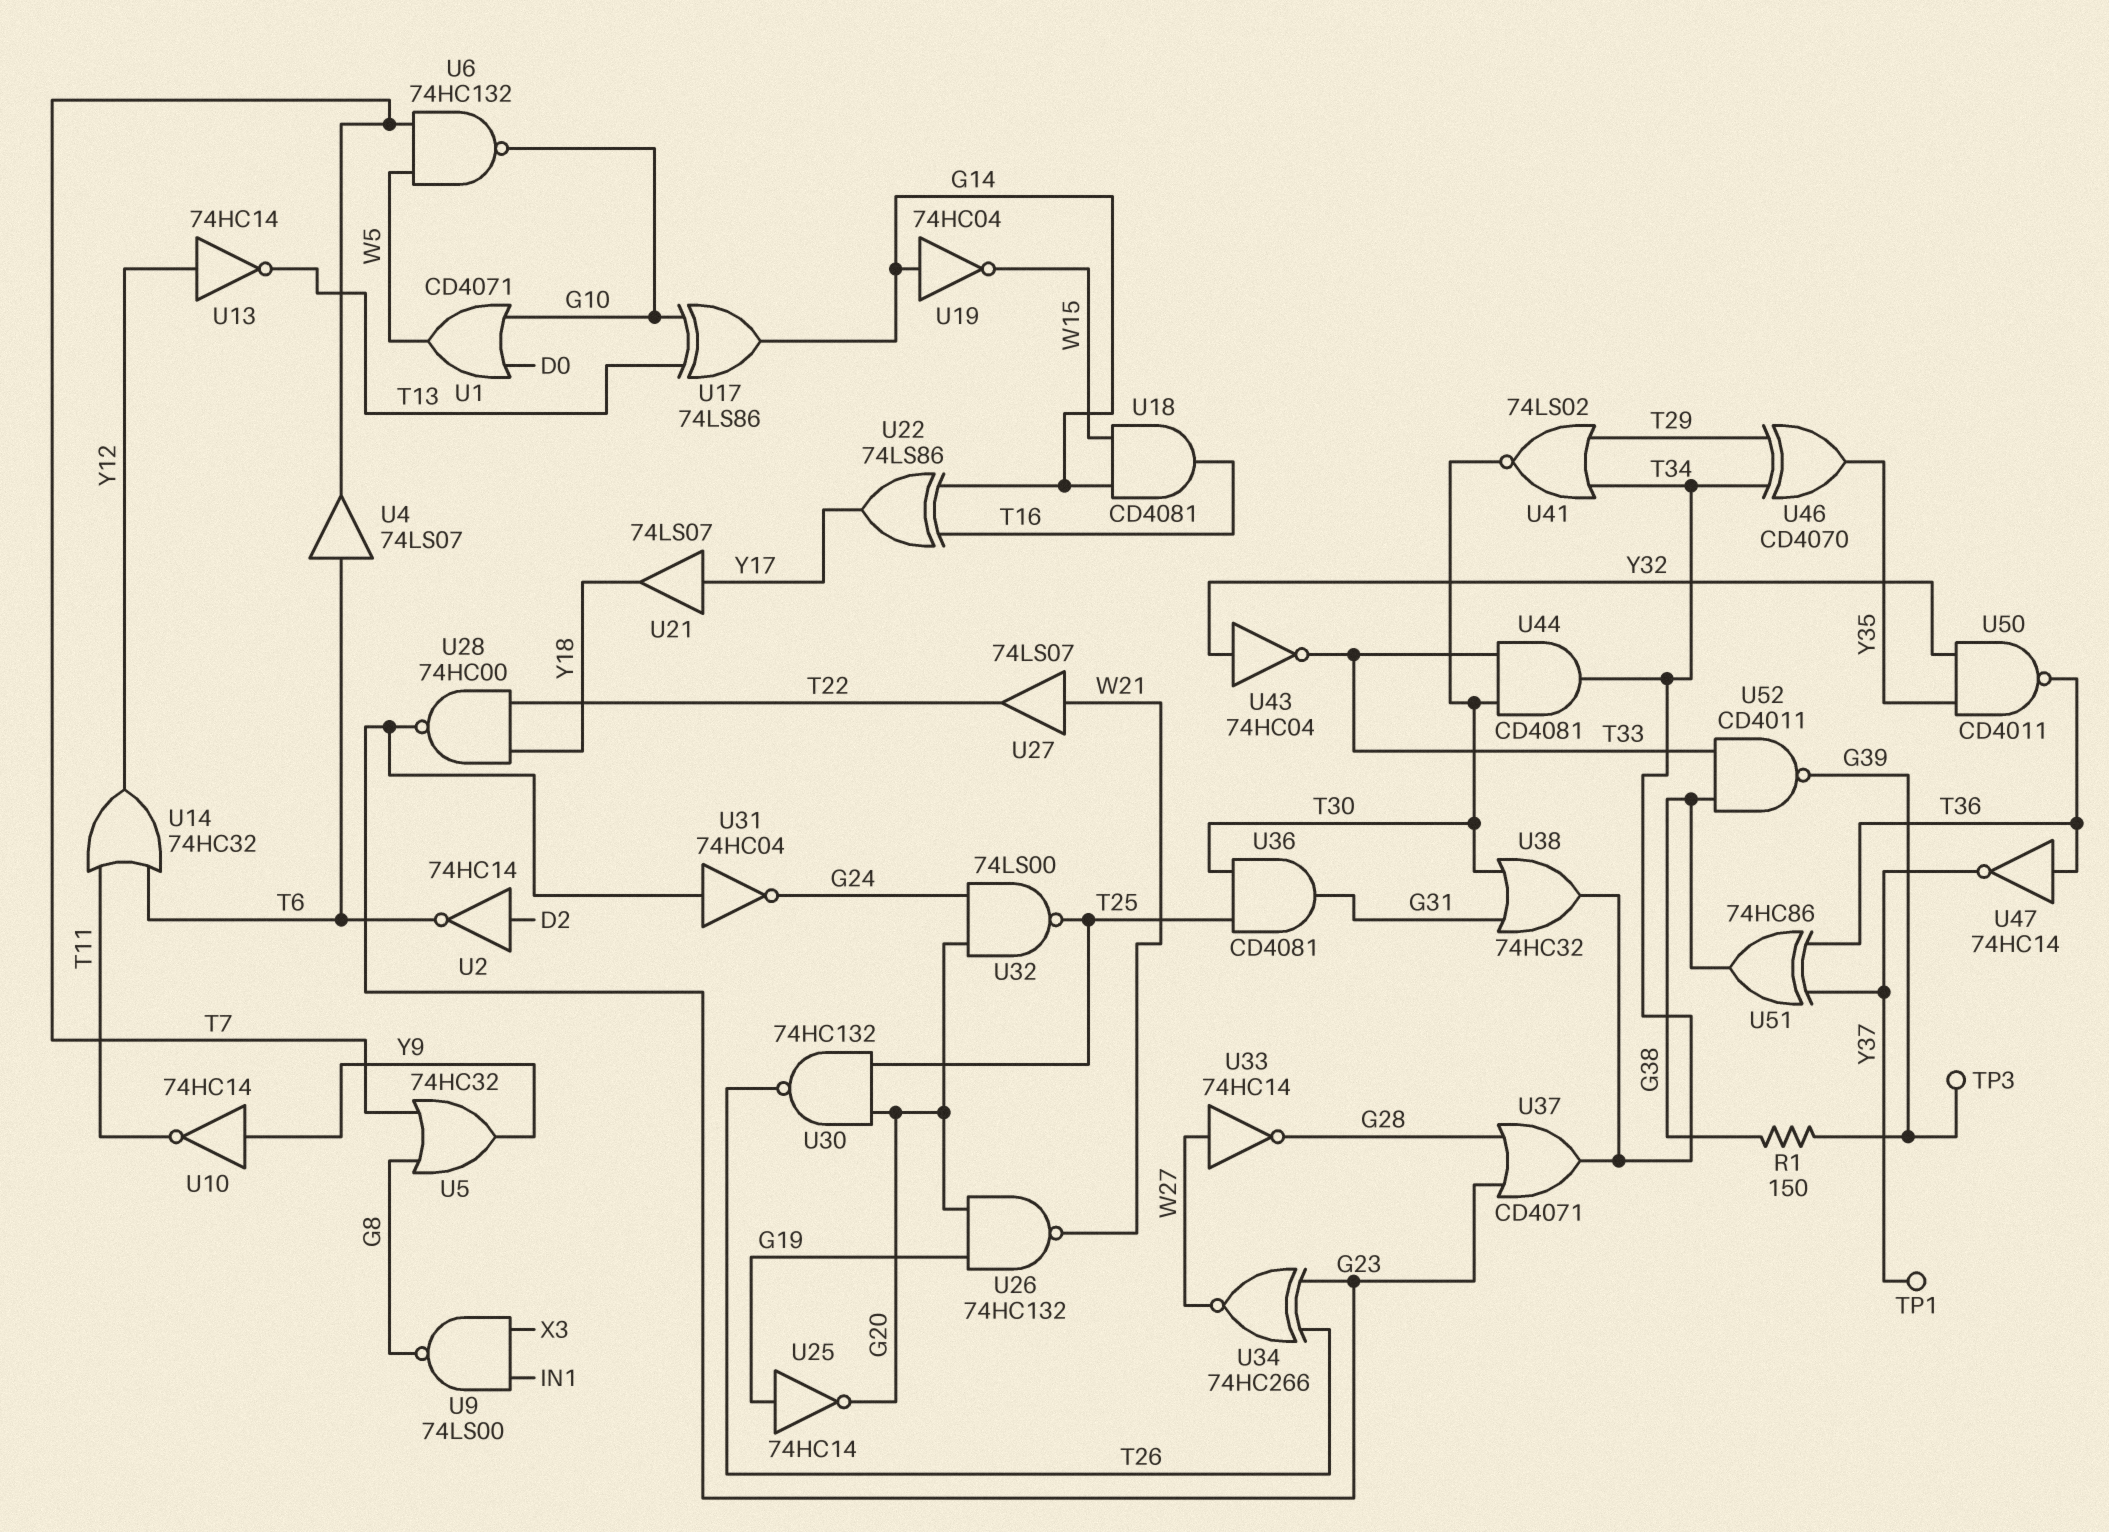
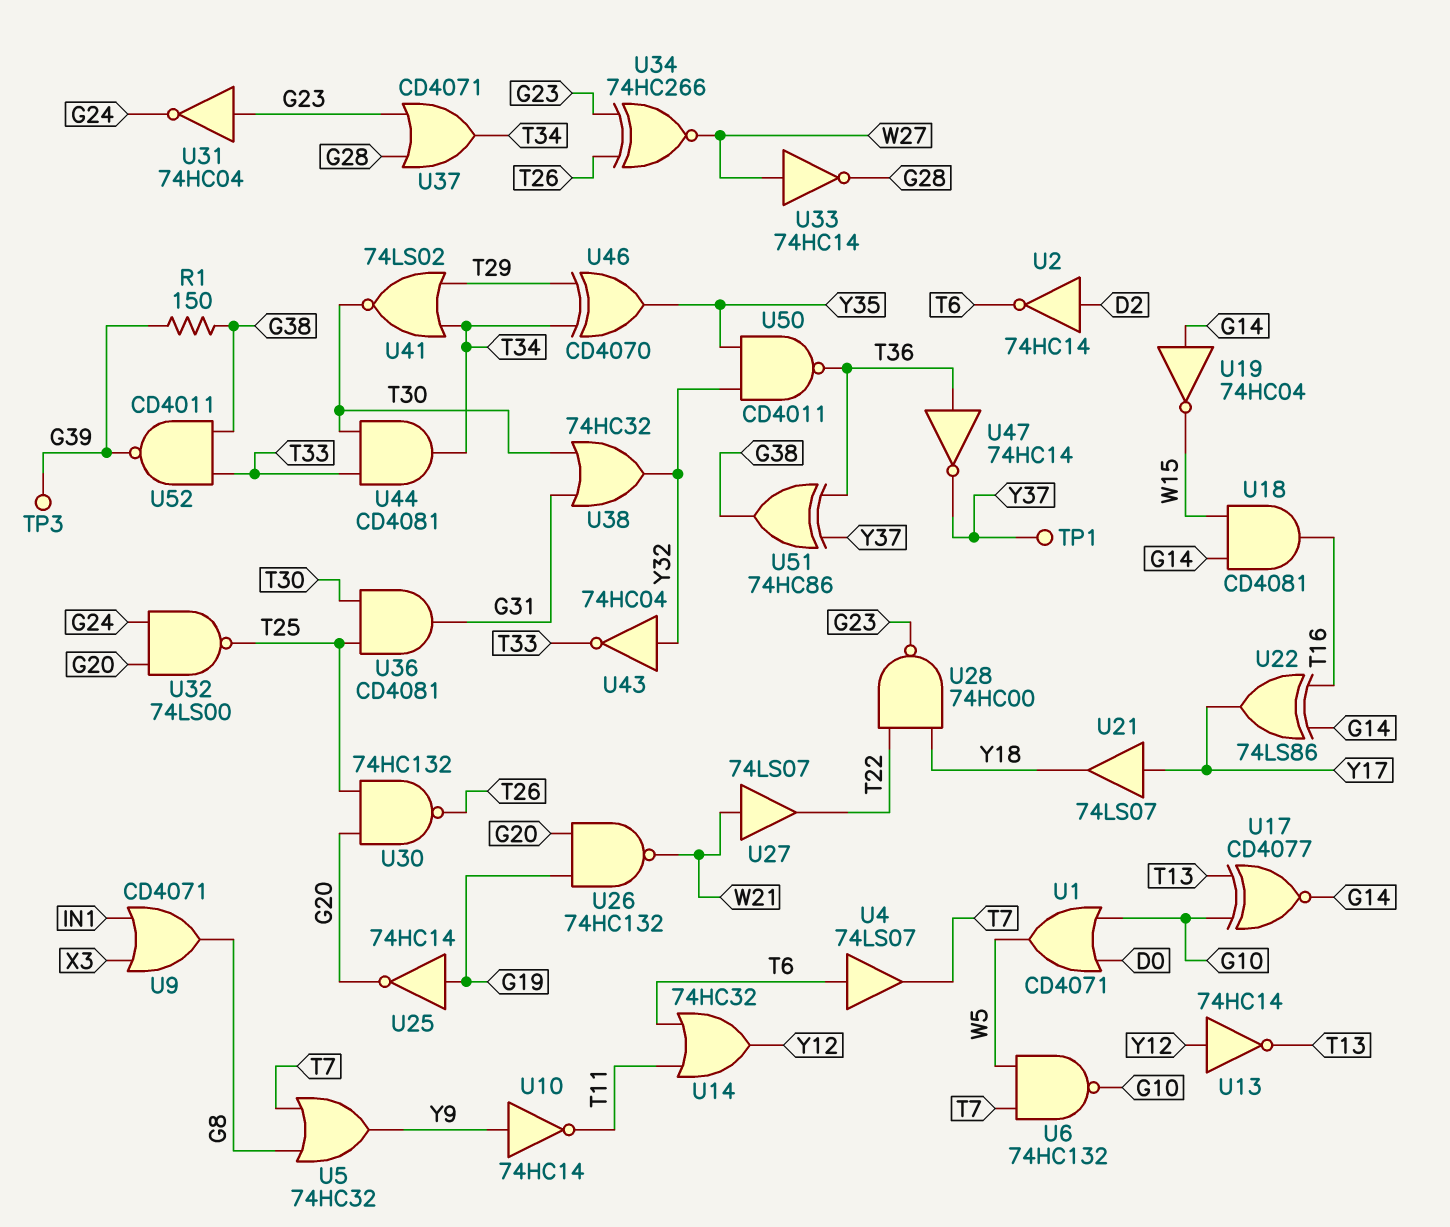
U9: NAND 74LS00 (in IN1, in X3, out G8) -> OR CD4071 (in IN1, in X3, out G8)
U17: XOR 74LS86 (in G10, in T13, out G14) -> XNOR CD4077 (in G10, in T13, out G14)
U38: OR 74HC32 (in G31, in T30, out T34) -> OR 74HC32 (in G31, in T30, out Y32)

